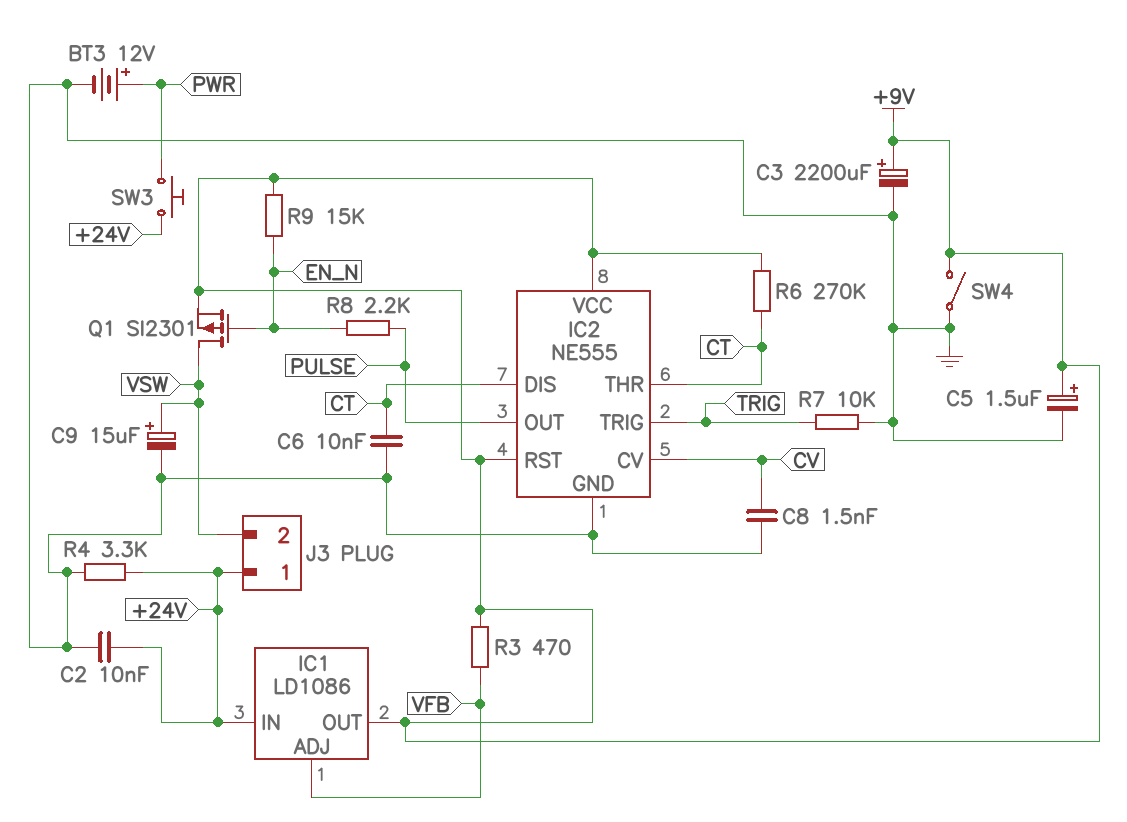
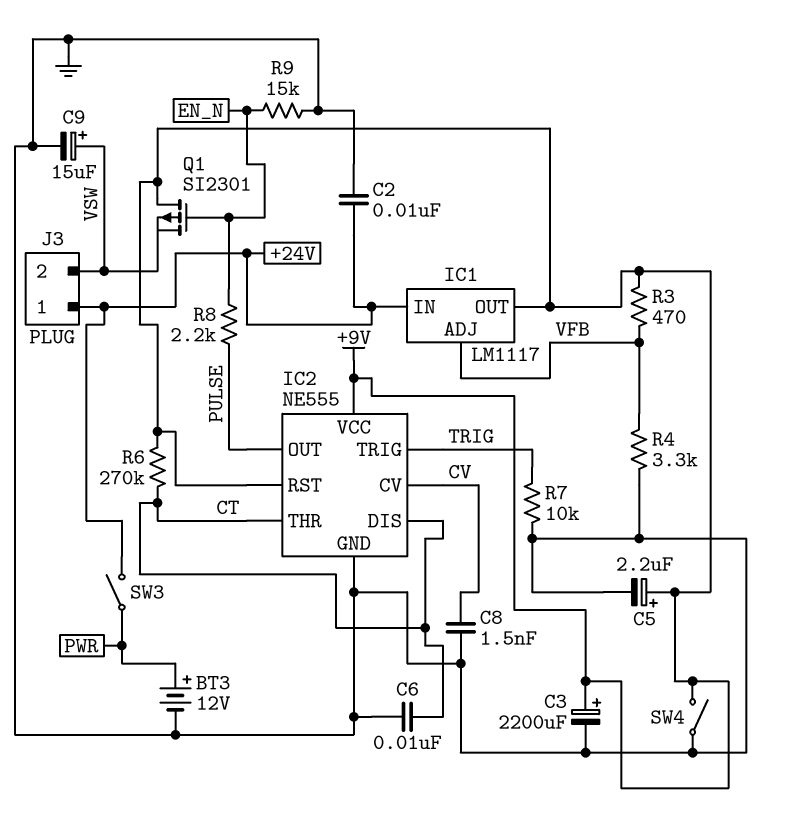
C5: 1.5uF (plus +9V, minus GND) -> 2.2uF (plus +9V, minus GND)
IC1: LD1086 -> LM1117
Q1: PMOS SI2301 (G EN_N, D VSW, S +9V) -> PMOS SI2301 (G EN_N, D +9V, S VSW)
R4: 3.3k (+24V, GND) -> 3.3k (GND, VFB)
R9: 15k (+9V, EN_N) -> 15k (EN_N, GND)
SW3: button (+24V, PWR) -> switch (+24V, PWR)

